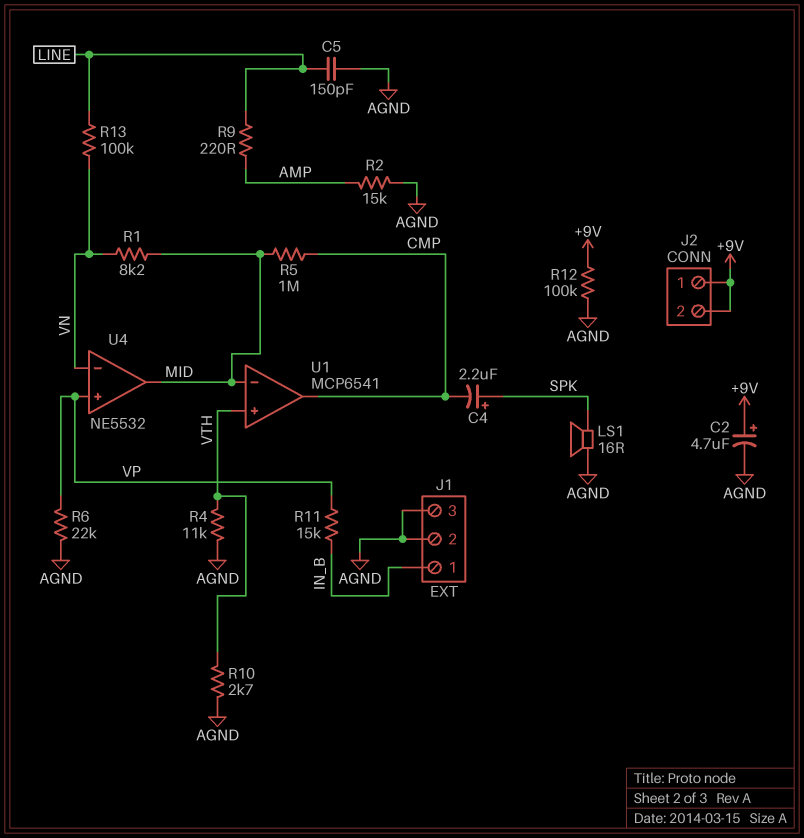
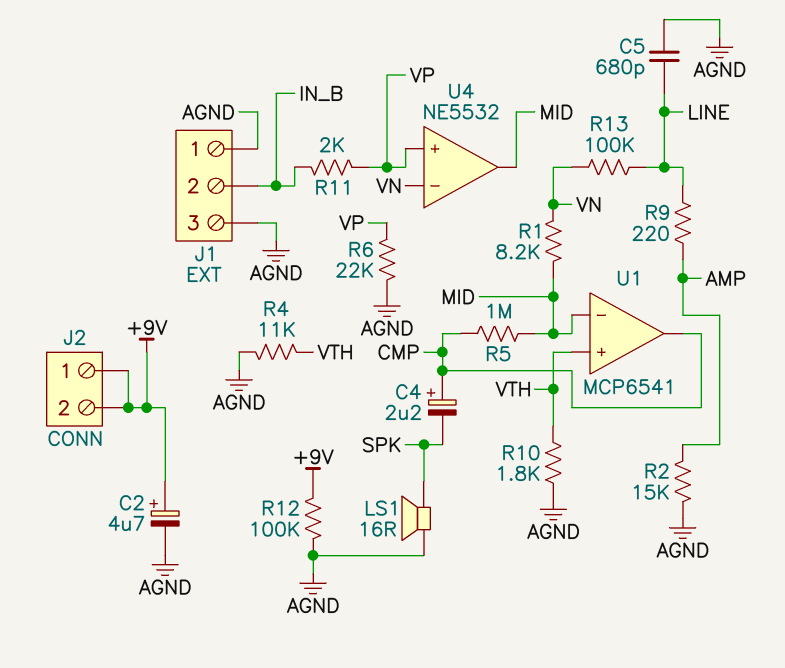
C4: 2.2uF (plus SPK, minus CMP) -> 2.2uF (plus CMP, minus SPK)
C5: 150pF (AGND, LINE) -> 680pF (AGND, LINE)
J1 pin 1: IN_B -> AGND
J1 pin 2: AGND -> IN_B
R10: 2.7k (AGND, VTH) -> 1.8k (AGND, VTH)
R11: 15k (IN_B, VP) -> 2k (IN_B, VP)

